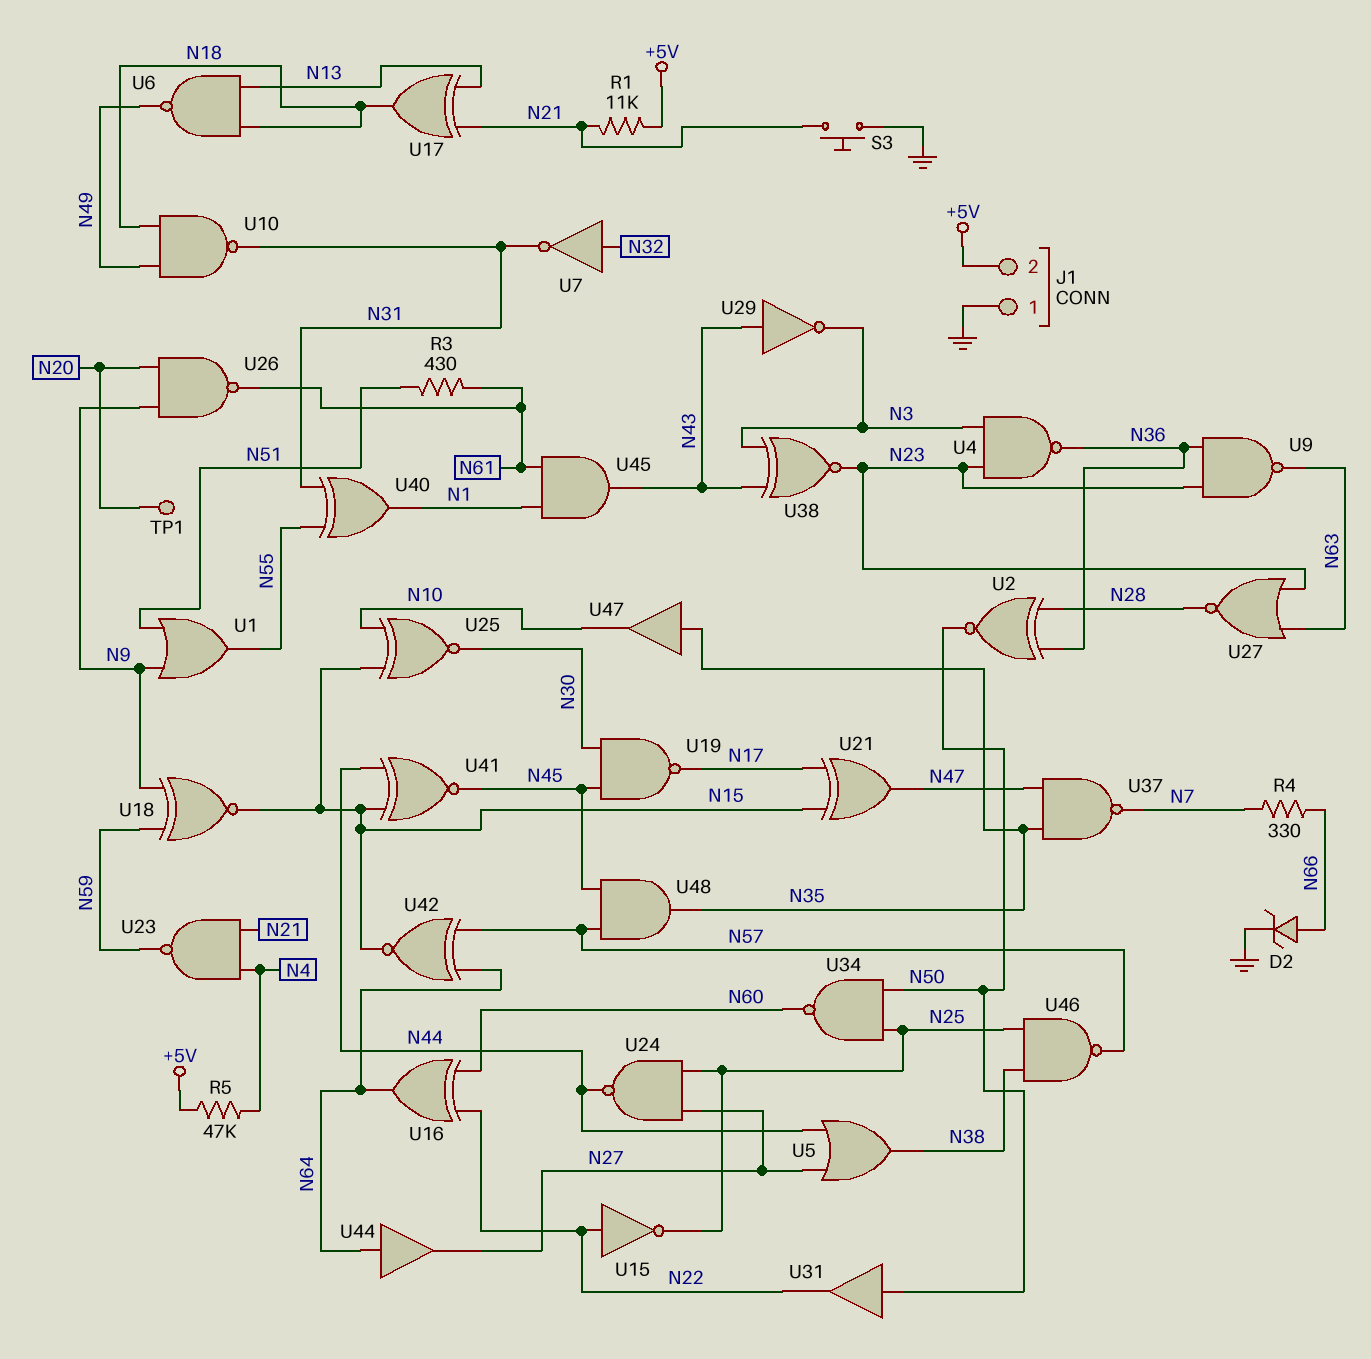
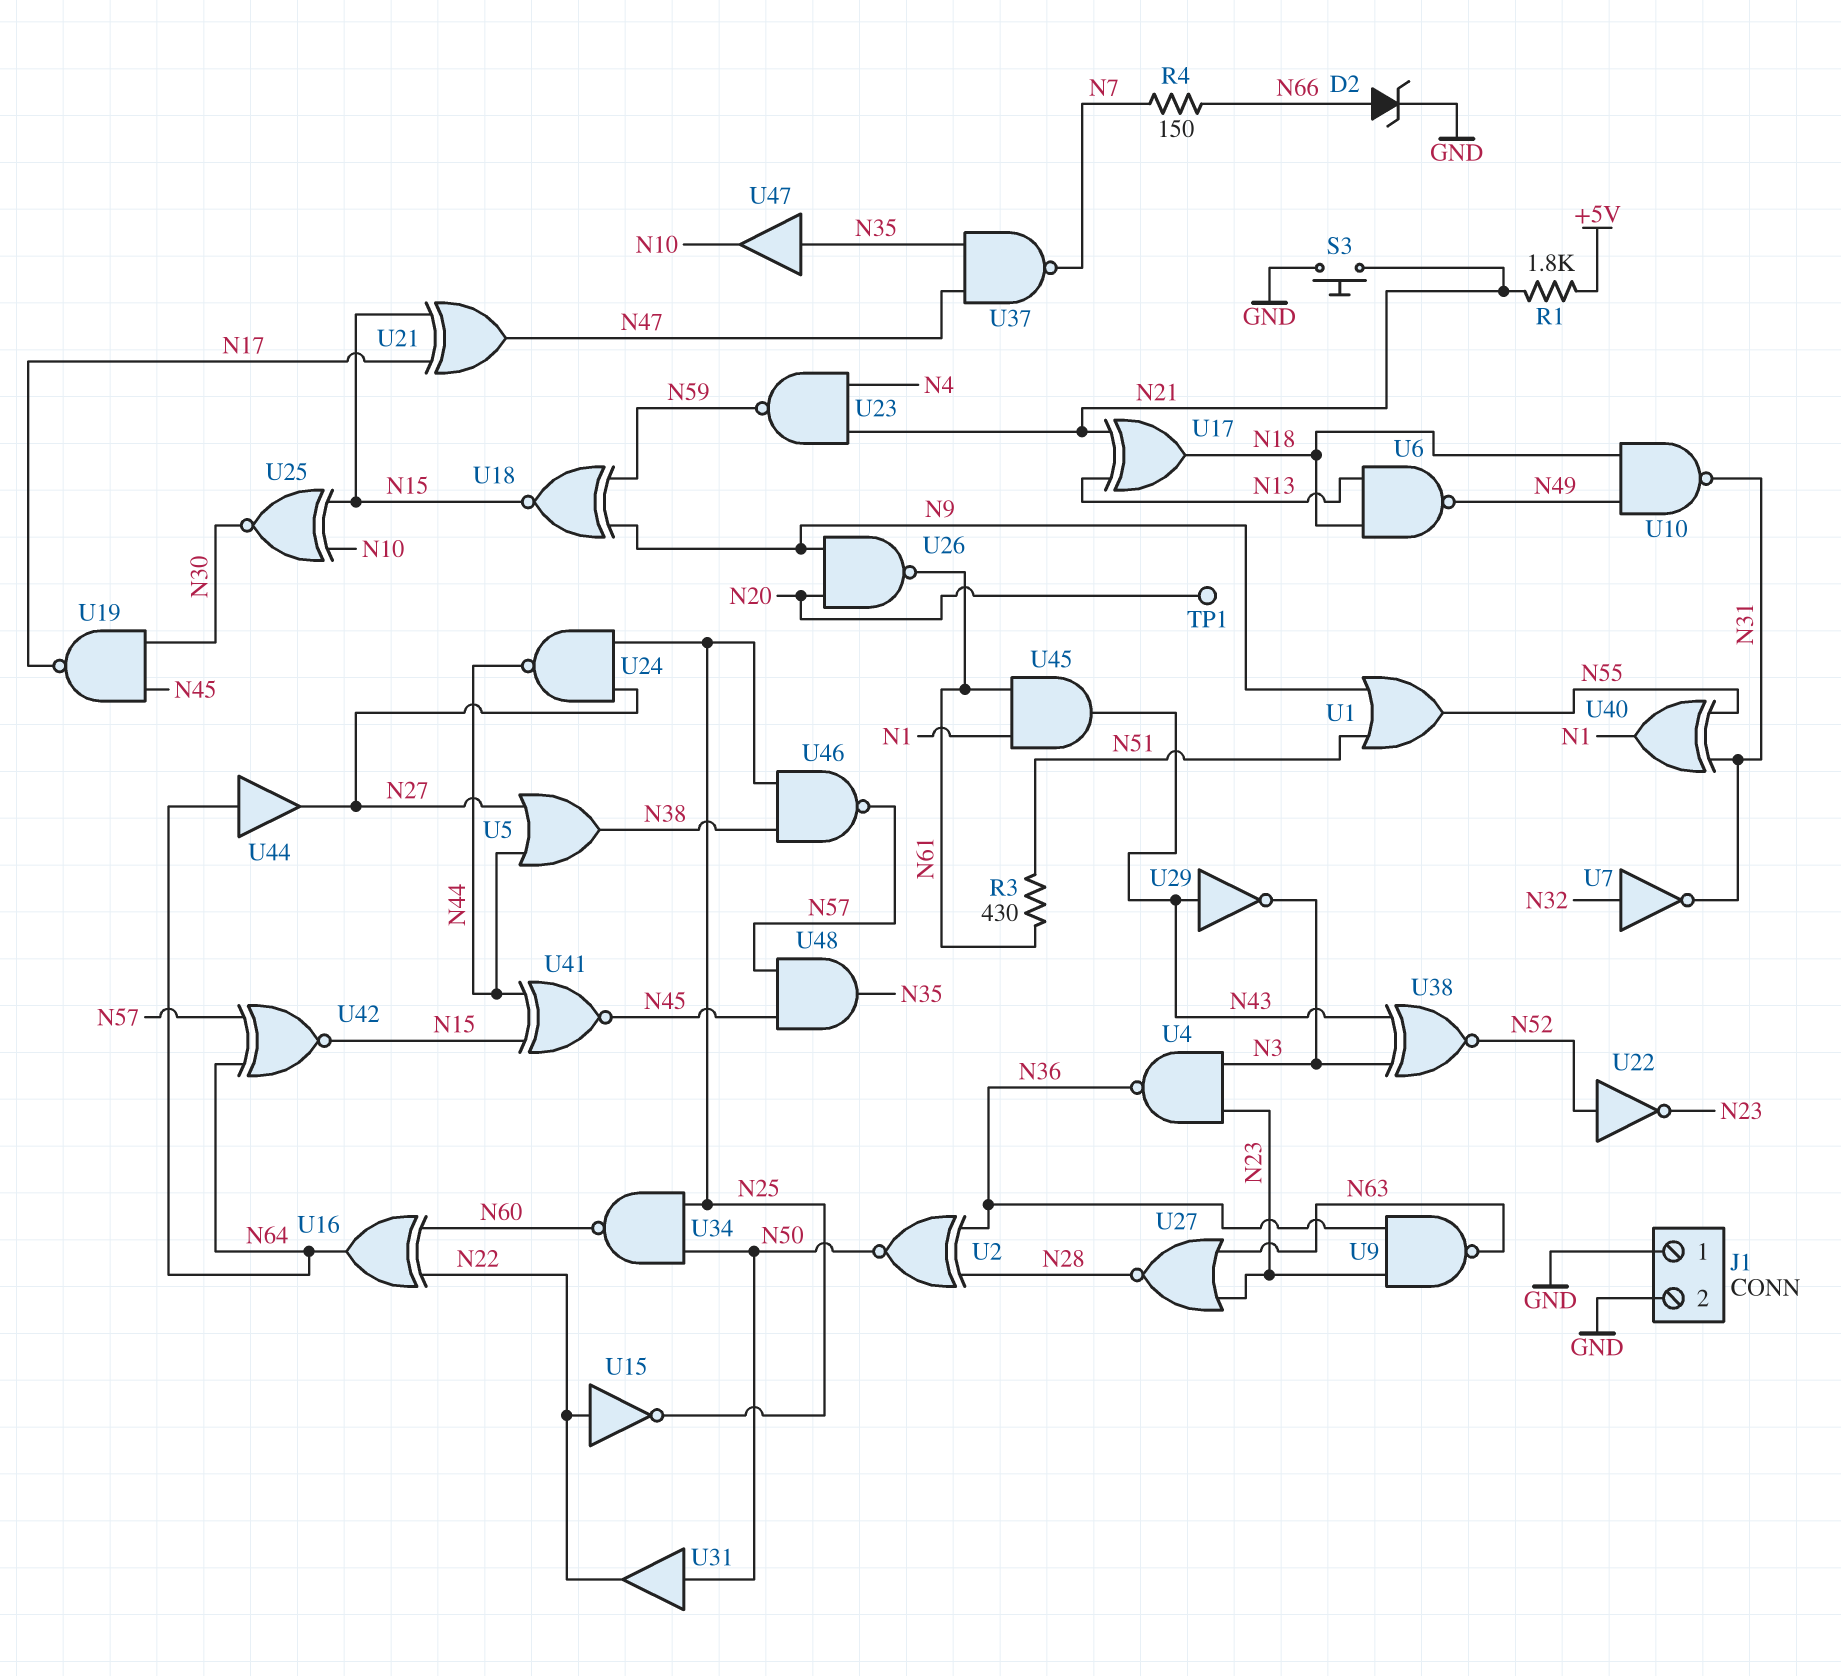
J1 pin 2: +5V -> GND
R1: 11k (+5V, N21) -> 1.8k (+5V, N21)
R4: 330 (N7, N66) -> 150 (N7, N66)
R5: 47k (+5V, N4) -> none
U22: none -> NOT (in N52, out N23)
U38: XNOR (in N3, in N43, out N23) -> XNOR (in N3, in N43, out N52)

